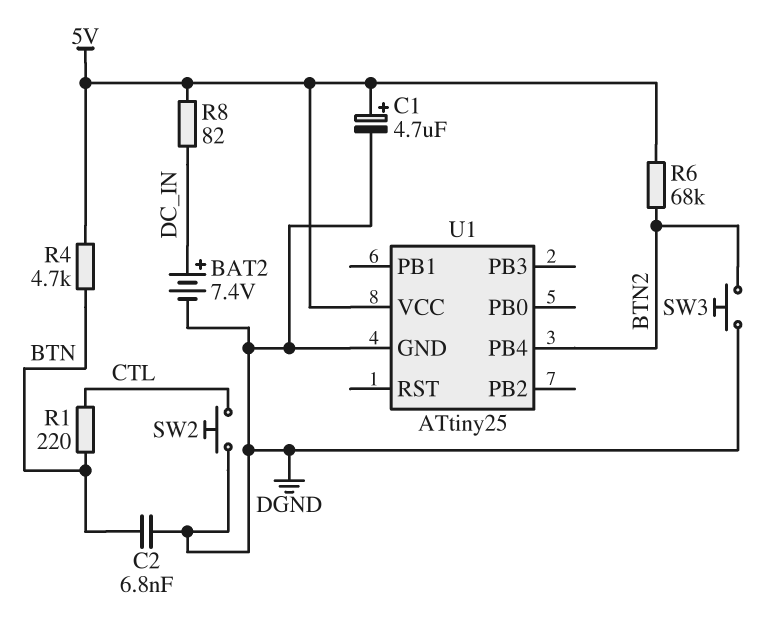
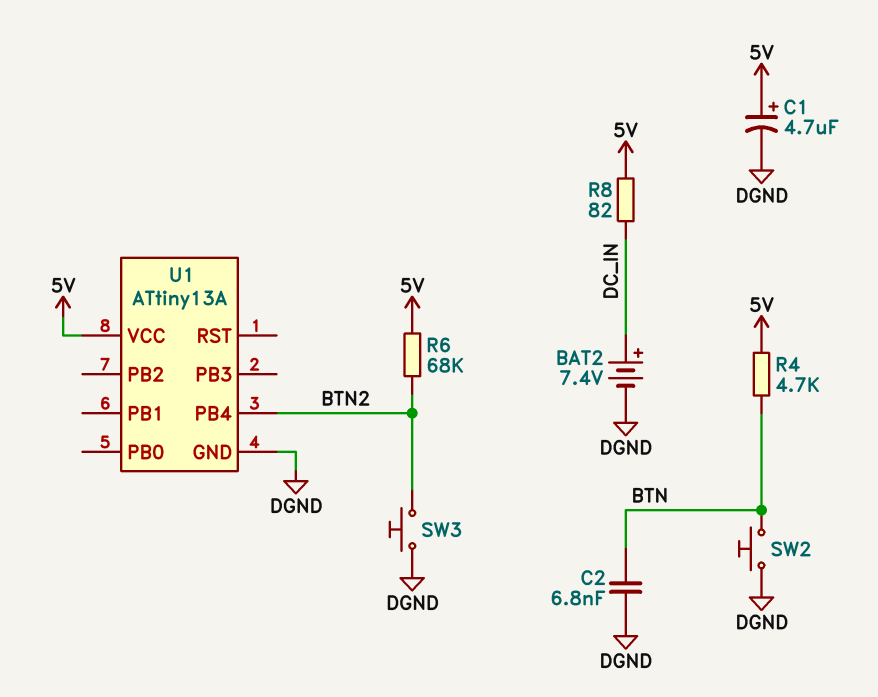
R1: 220 (BTN, CTL) -> none
SW2: button (CTL, DGND) -> button (BTN, DGND)
U1: ATtiny25 -> ATtiny13A

